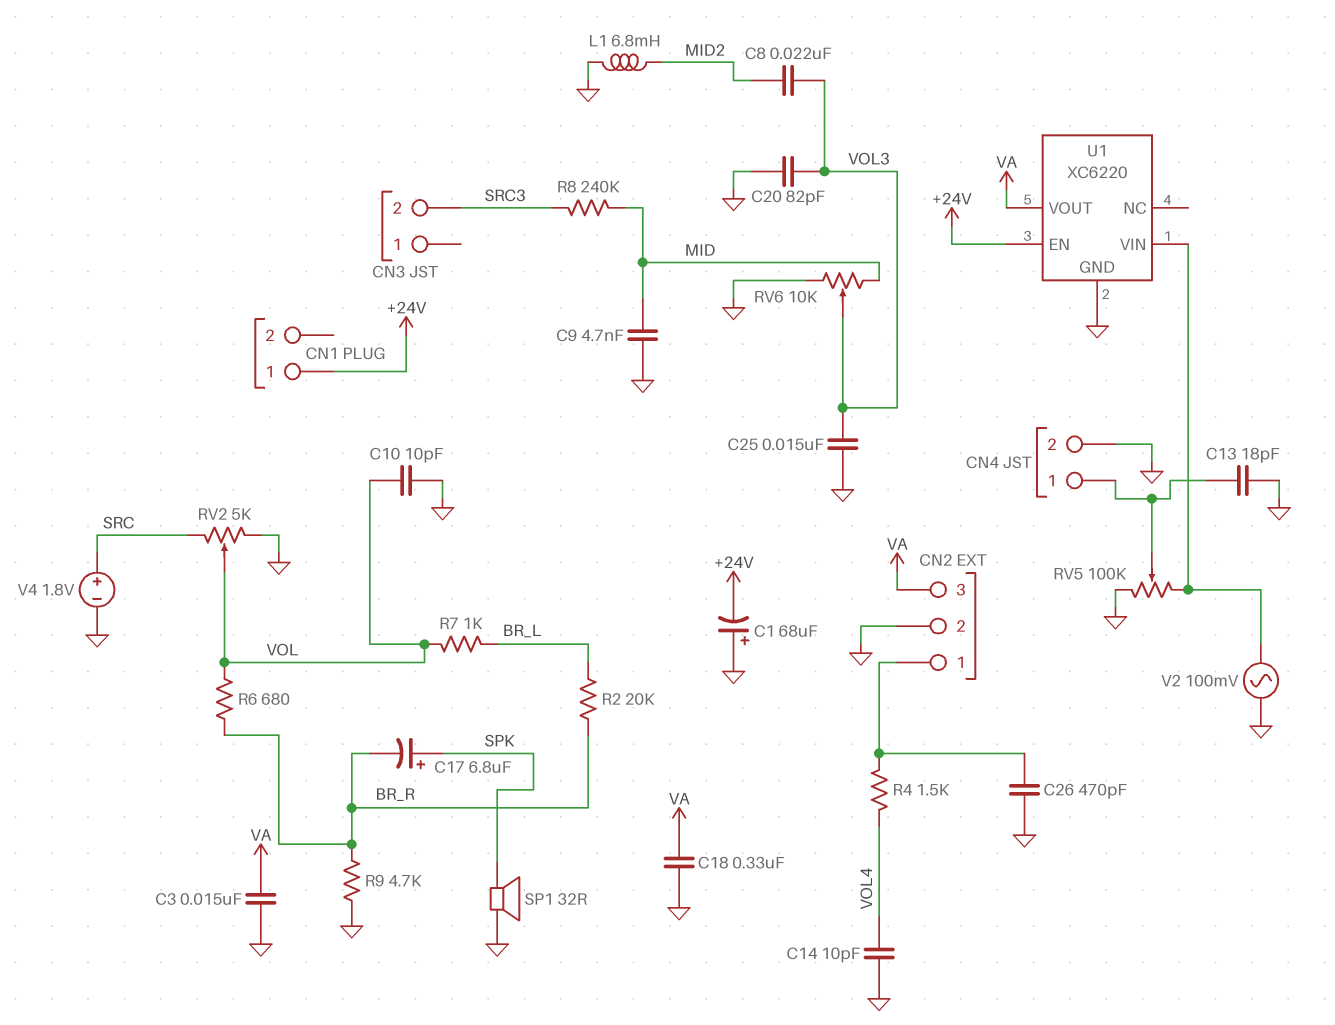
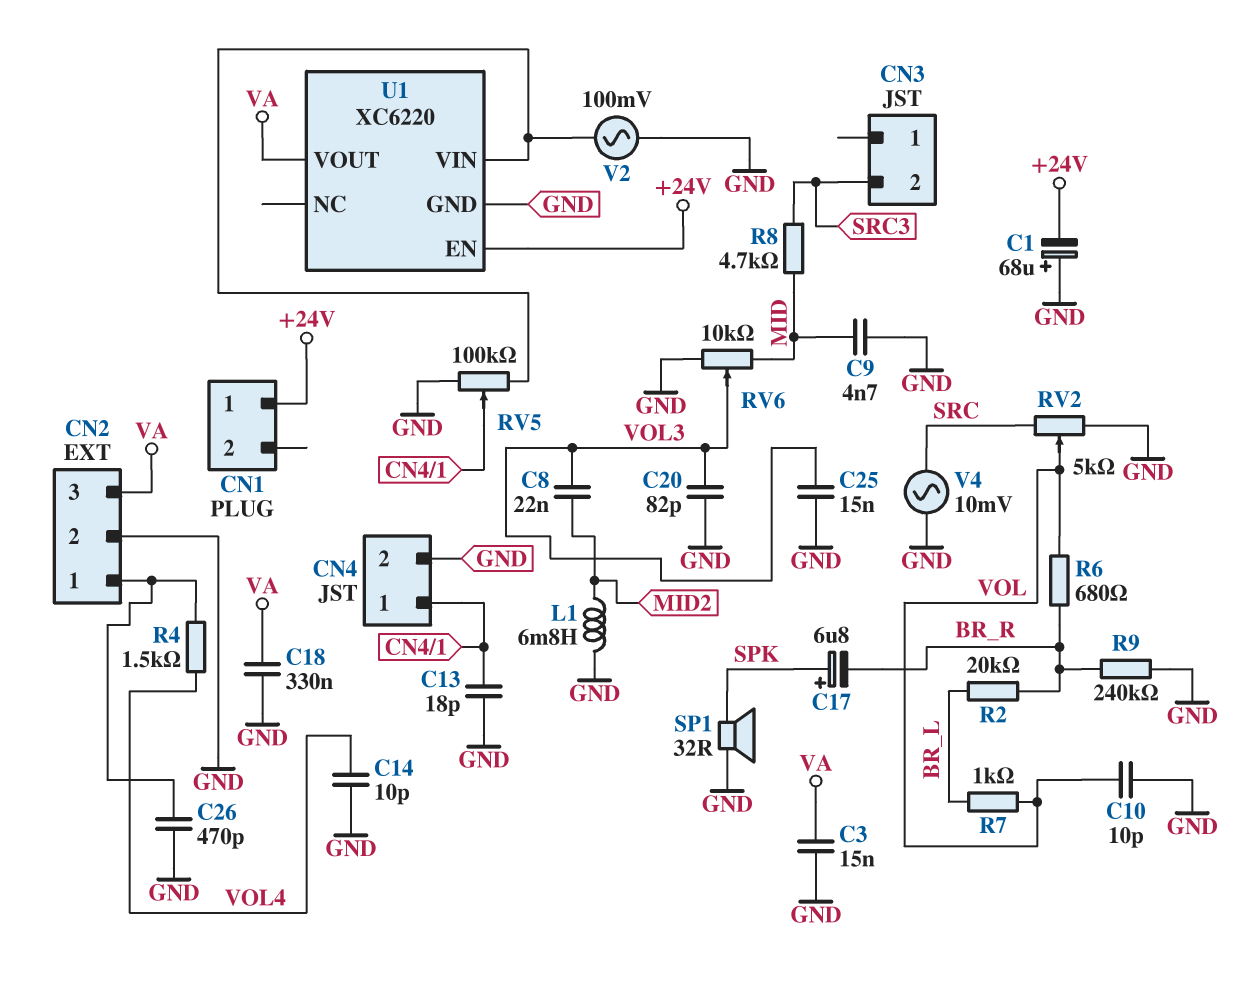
R8: 240k (MID, SRC3) -> 4.7k (MID, SRC3)
R9: 4.7k (BR_R, GND) -> 240k (BR_R, GND)
V4: 1.8V (plus SRC, minus GND) -> AC 10mV (GND, SRC)

